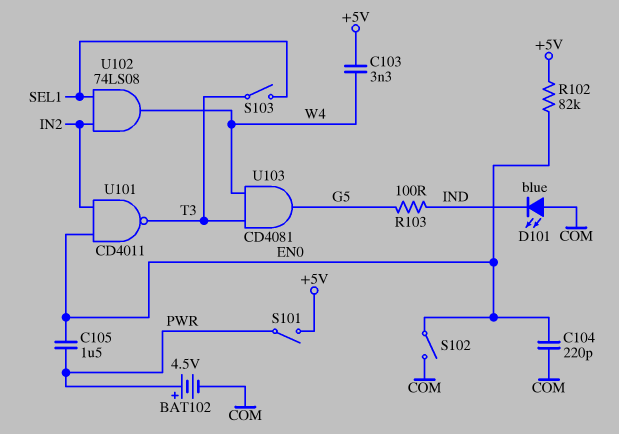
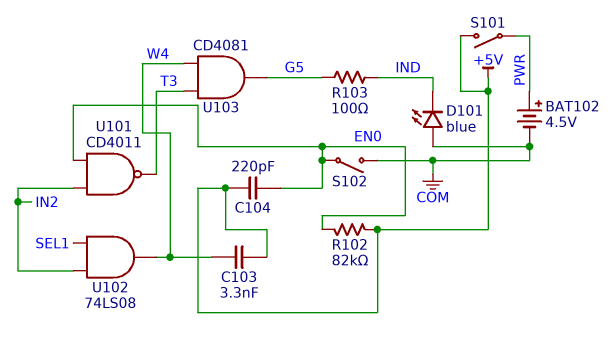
C104: 220pF (COM, EN0) -> 220pF (+5V, EN0)
C105: 1.5uF (EN0, PWR) -> none
S103: switch (SEL1, T3) -> none

